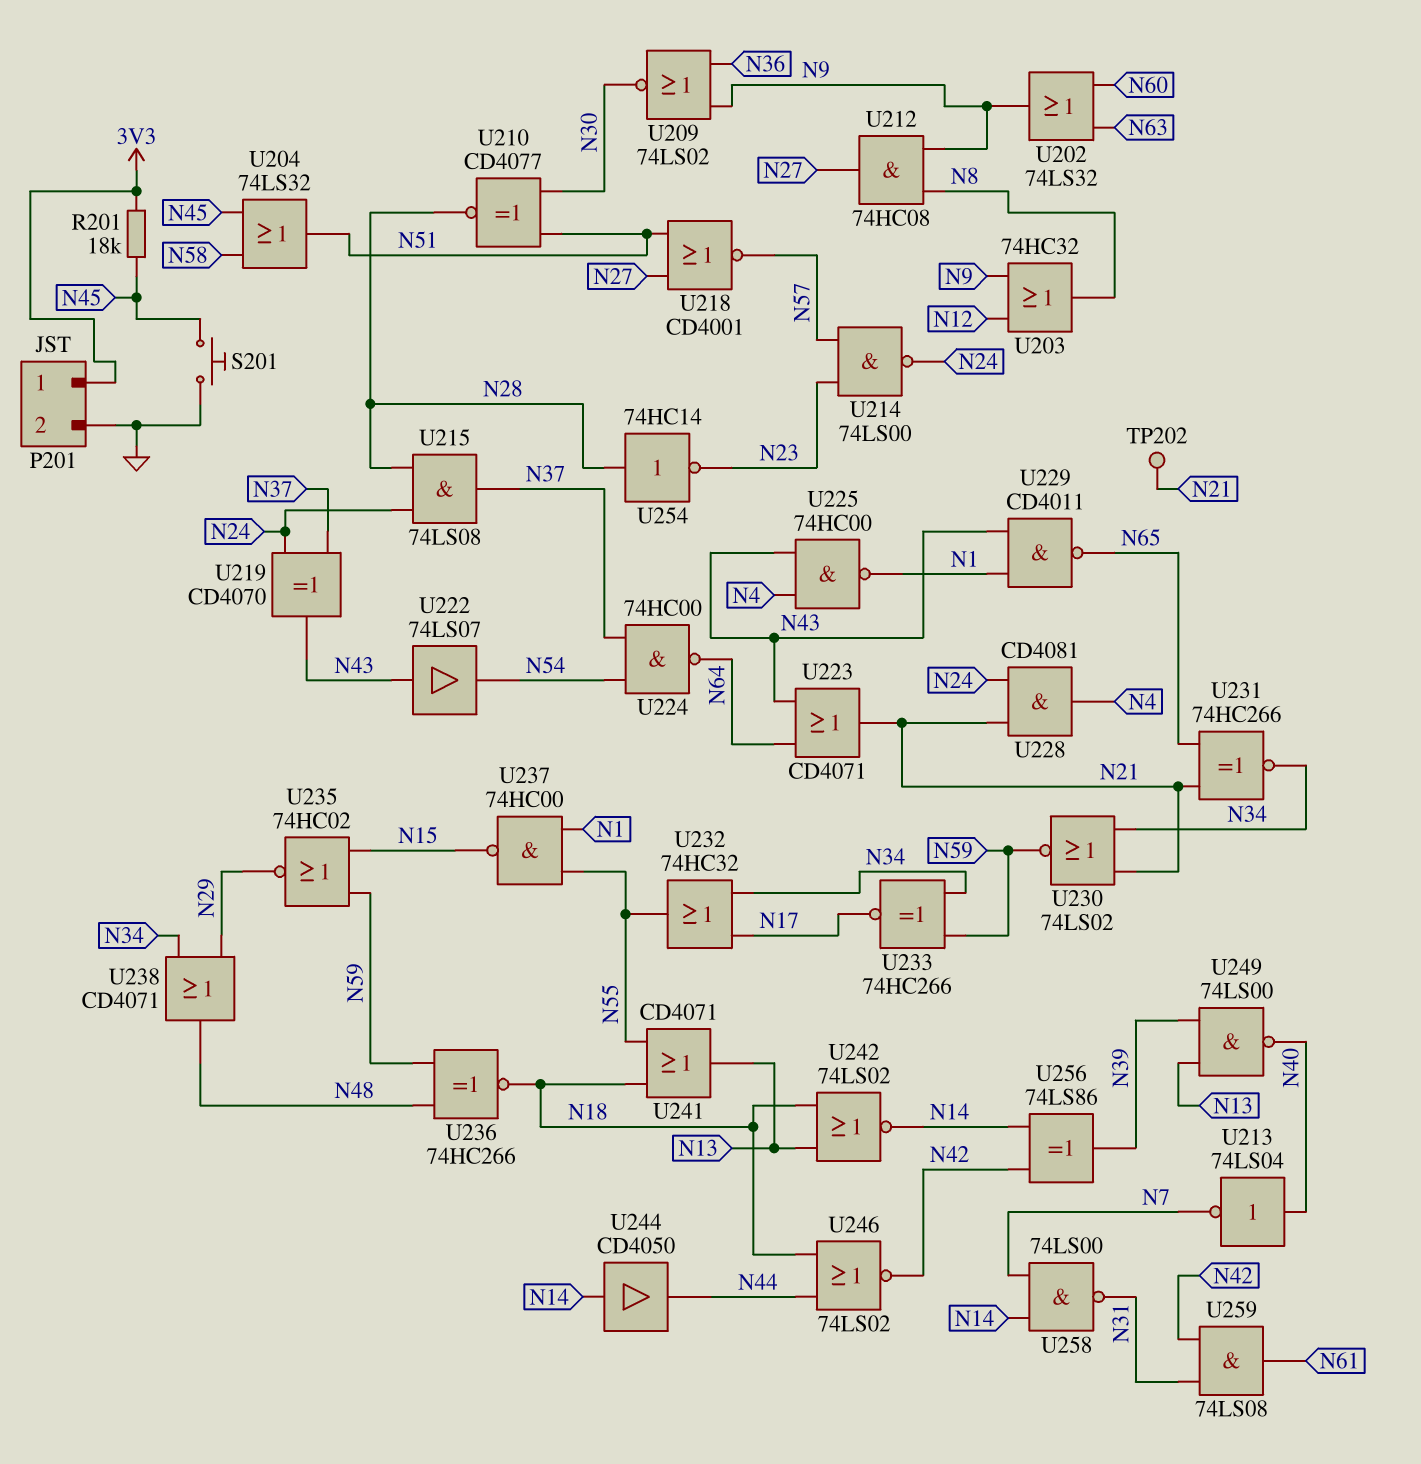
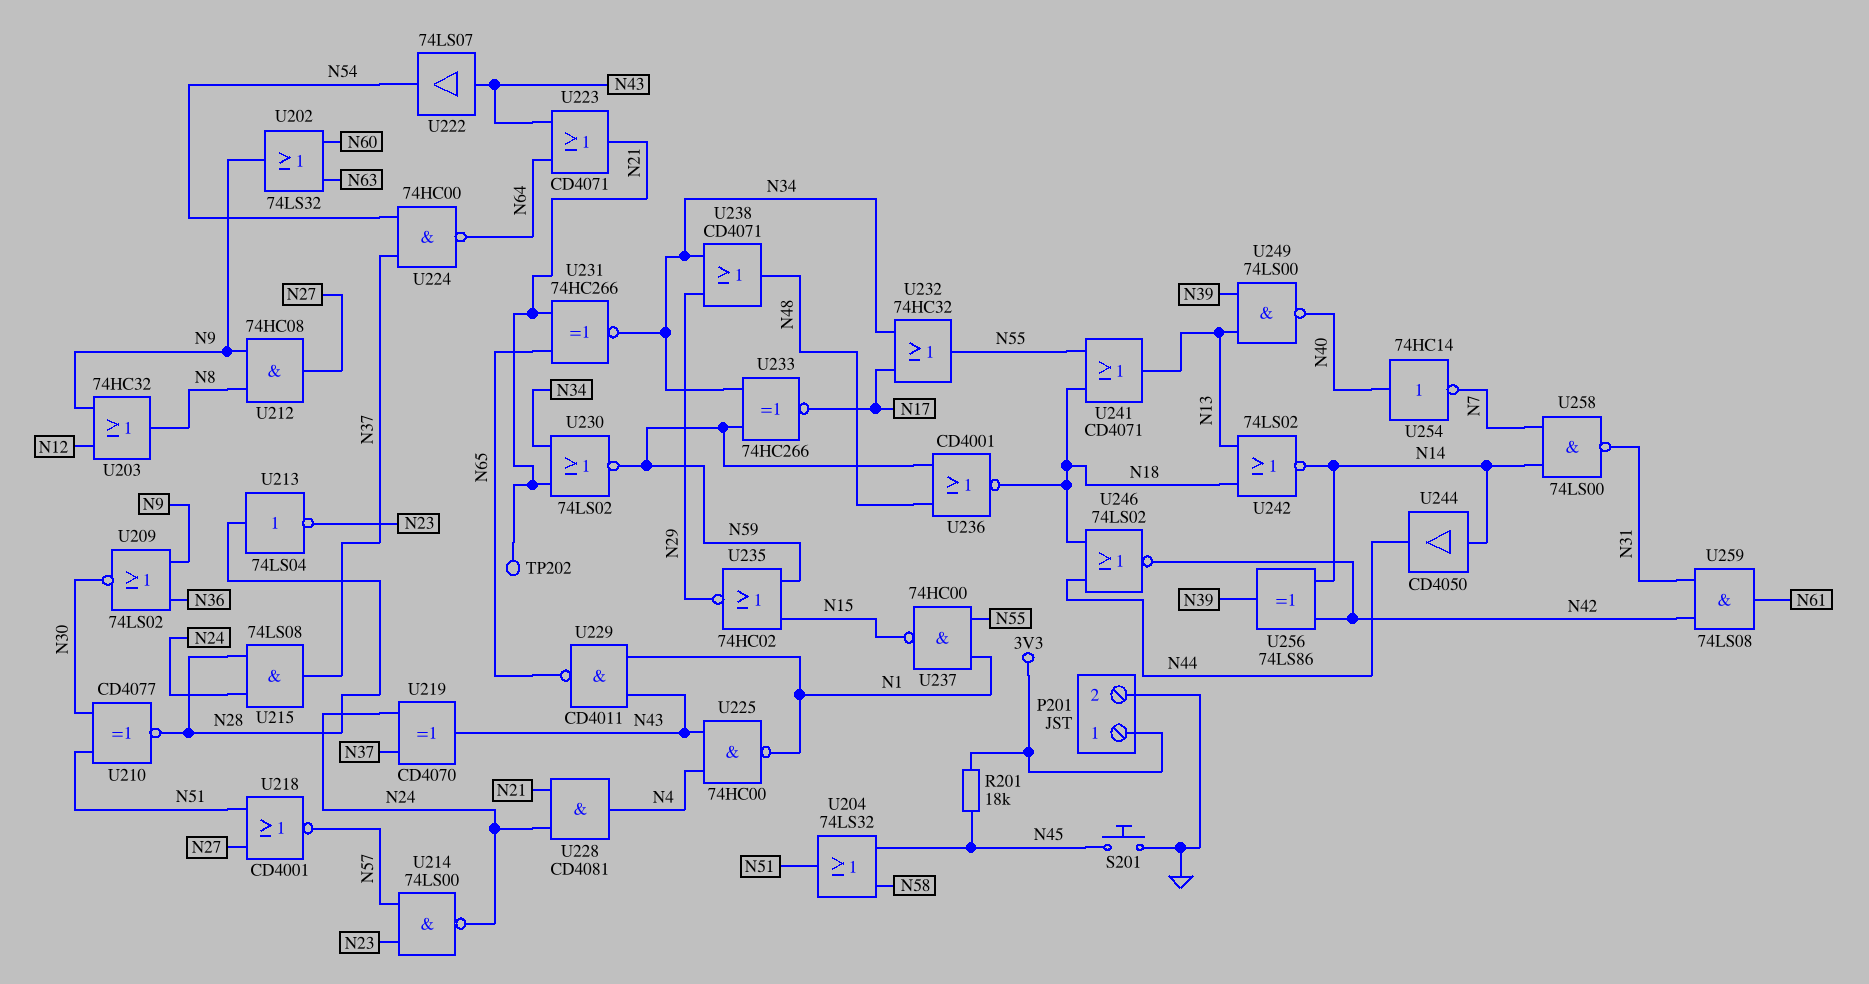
U213: NOT 74LS04 (in N40, out N7) -> NOT 74LS04 (in N28, out N23)
U236: XNOR 74HC266 (in N48, in N59, out N18) -> NOR CD4001 (in N48, in N59, out N18)
U254: NOT 74HC14 (in N28, out N23) -> NOT 74HC14 (in N40, out N7)

